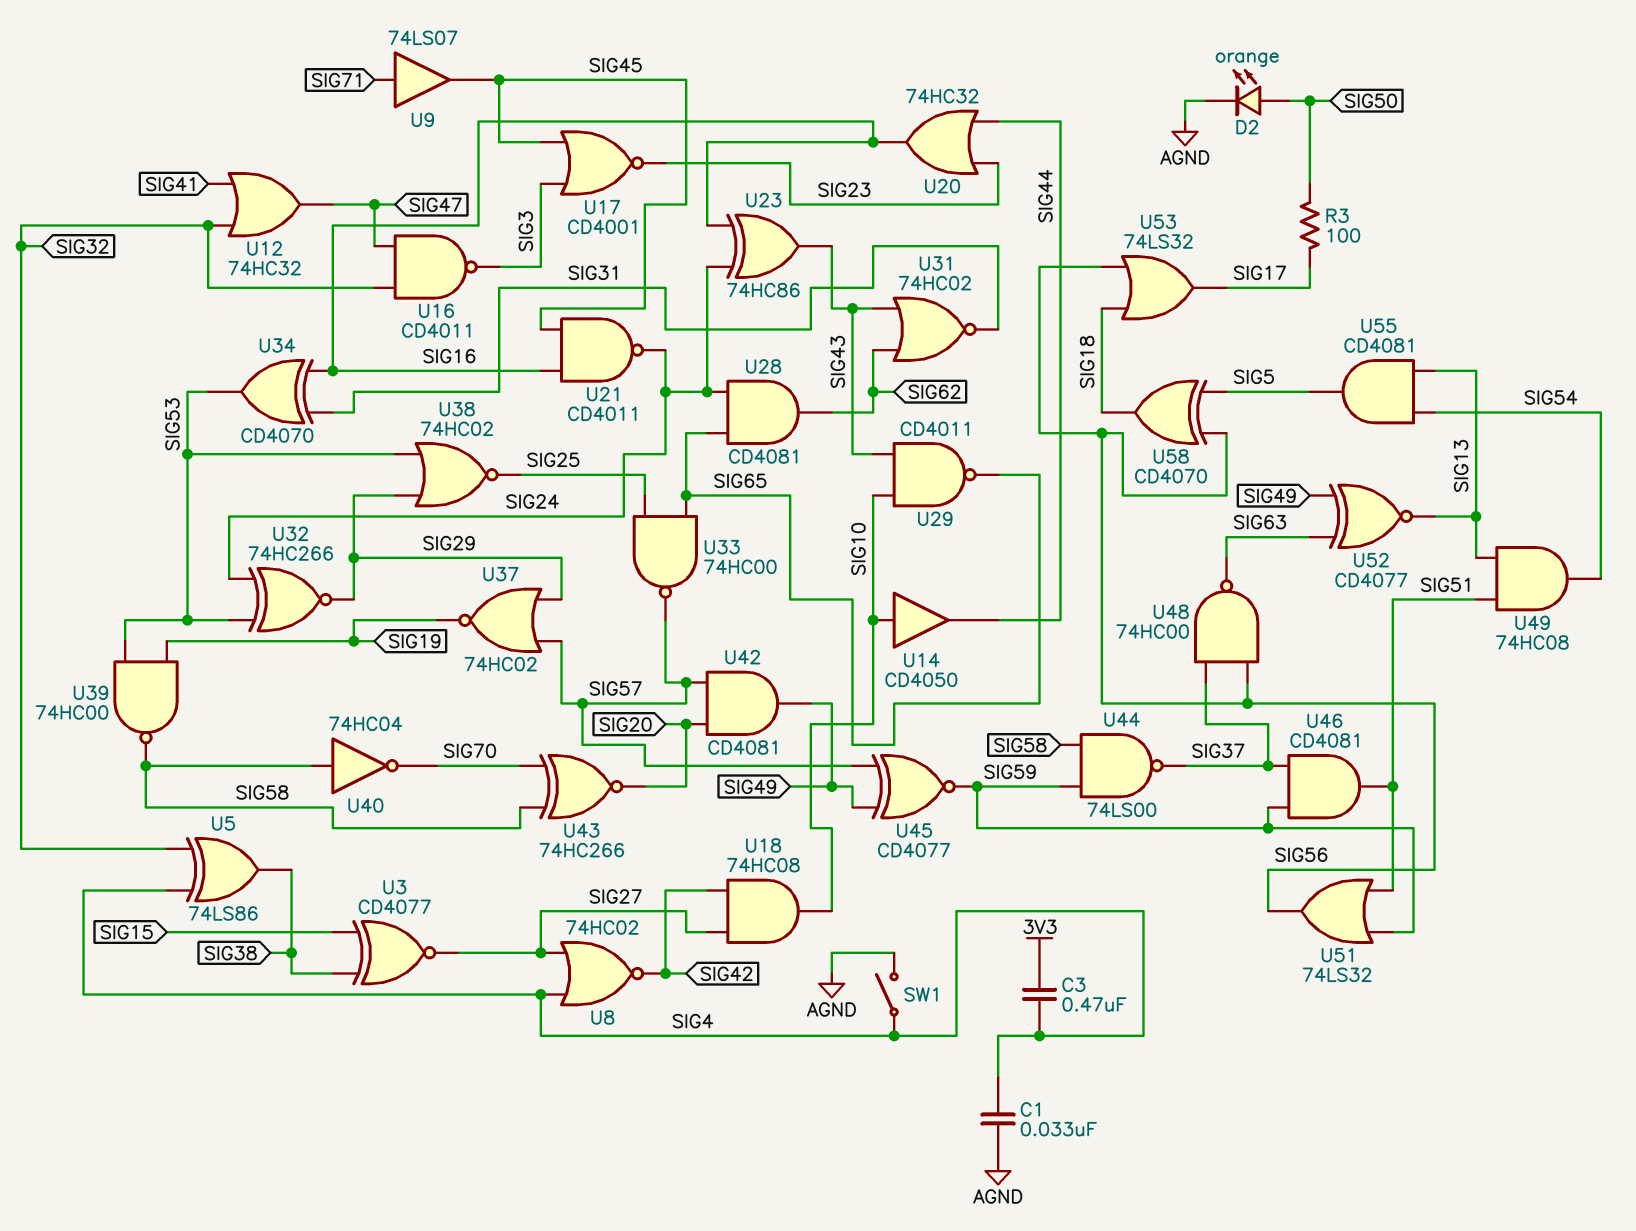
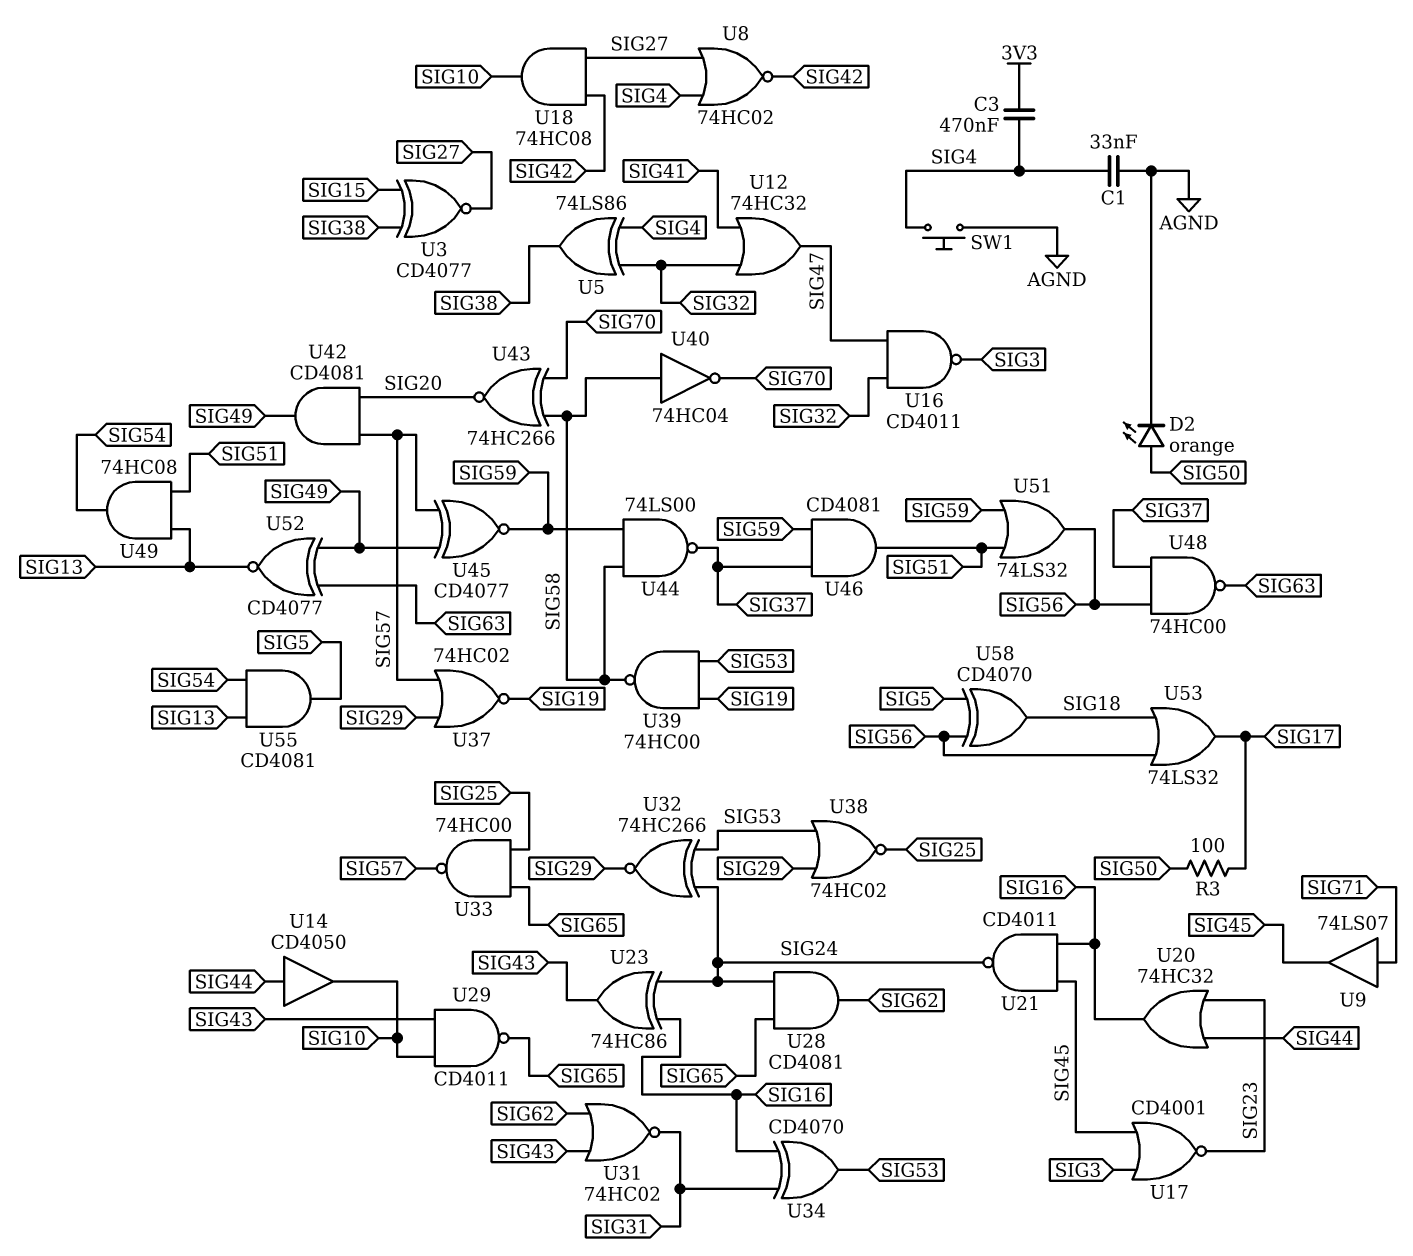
SW1: switch (AGND, SIG4) -> button (AGND, SIG4)
U14: buffer CD4050 (in SIG10, out SIG44) -> buffer CD4050 (in SIG44, out SIG10)

